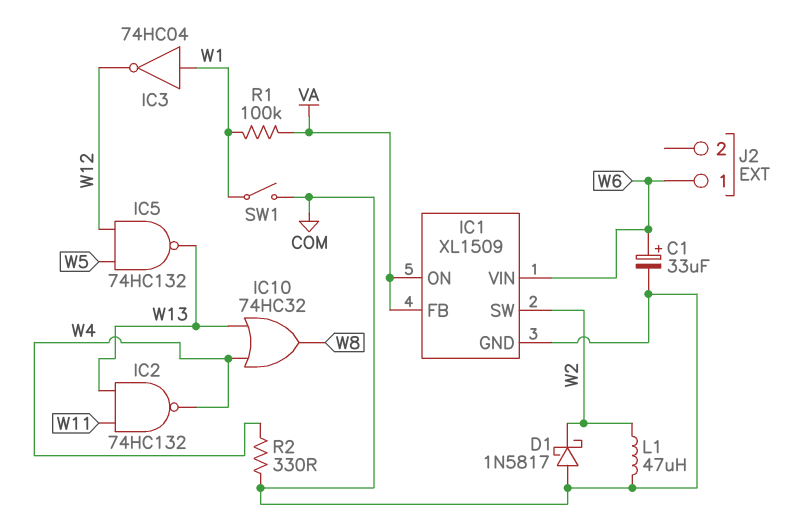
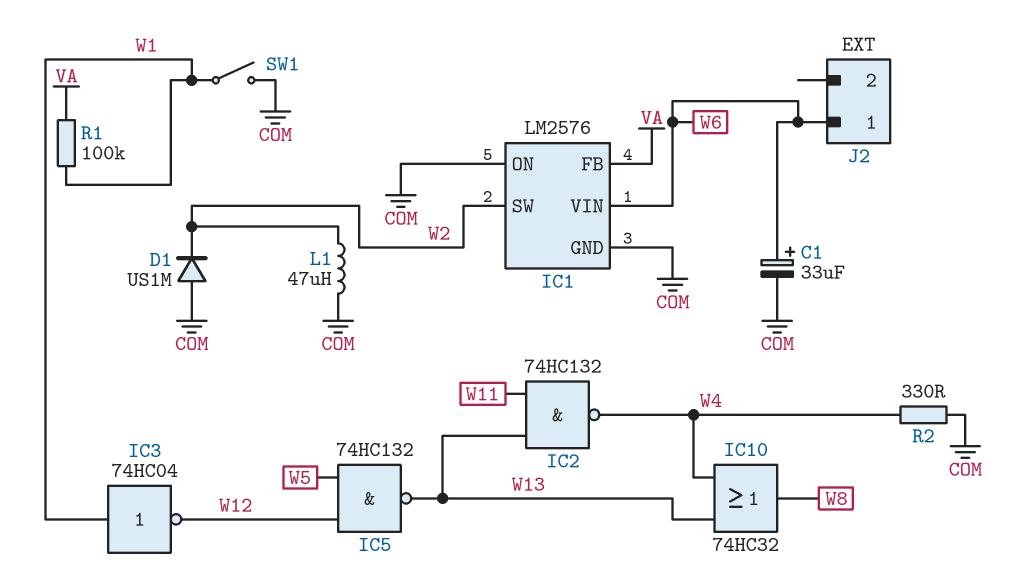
D1: schottky 1N5817 (A COM, K W2) -> diode US1M (A COM, K W2)
IC1: XL1509 -> LM2576
IC1 pin ON: VA -> COM

